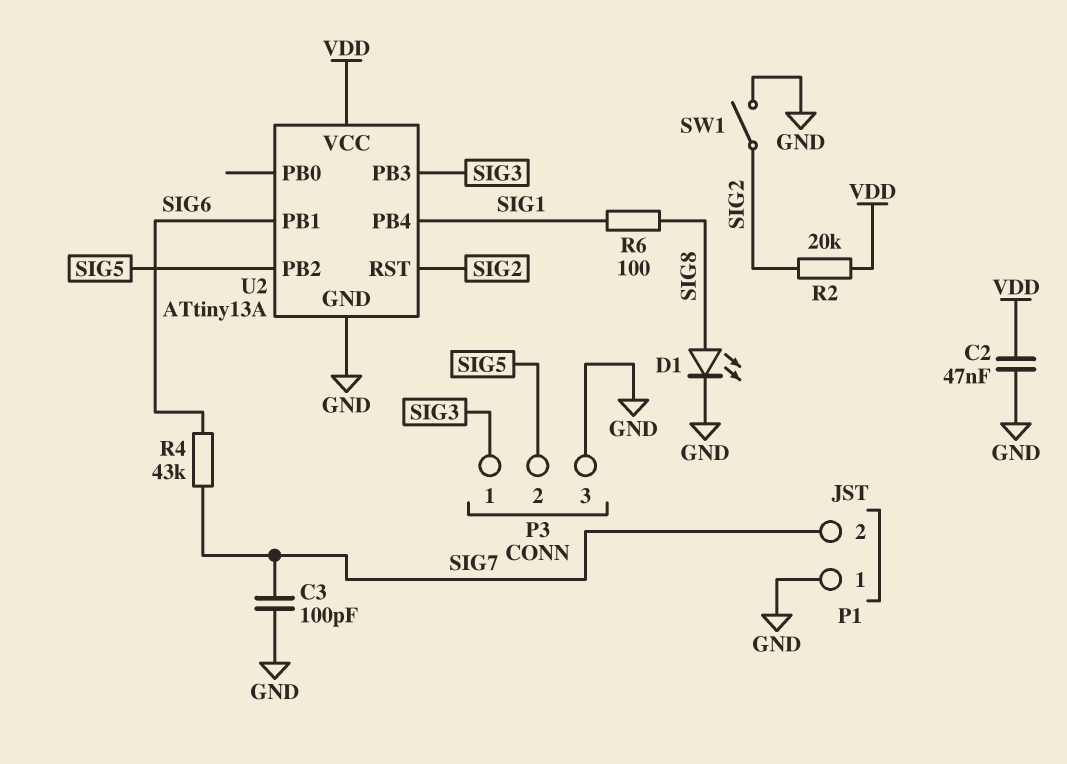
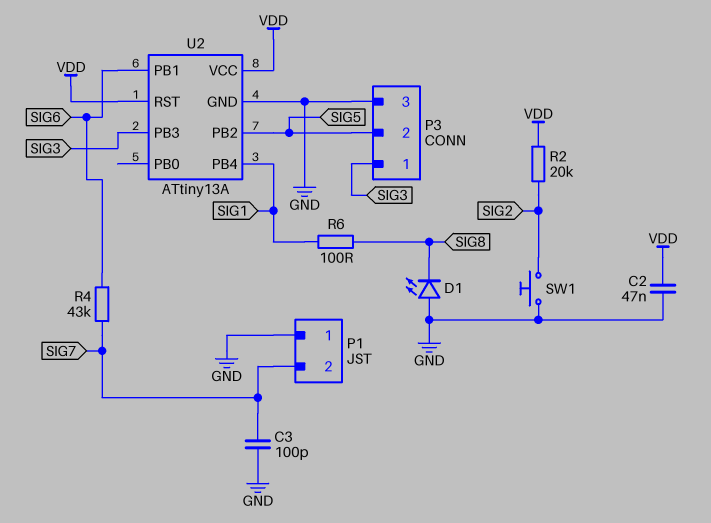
D1: LED (A SIG8, K GND) -> LED (A GND, K SIG8)
SW1: switch (GND, SIG2) -> button (GND, SIG2)
U2 pin RST: SIG2 -> VDD

